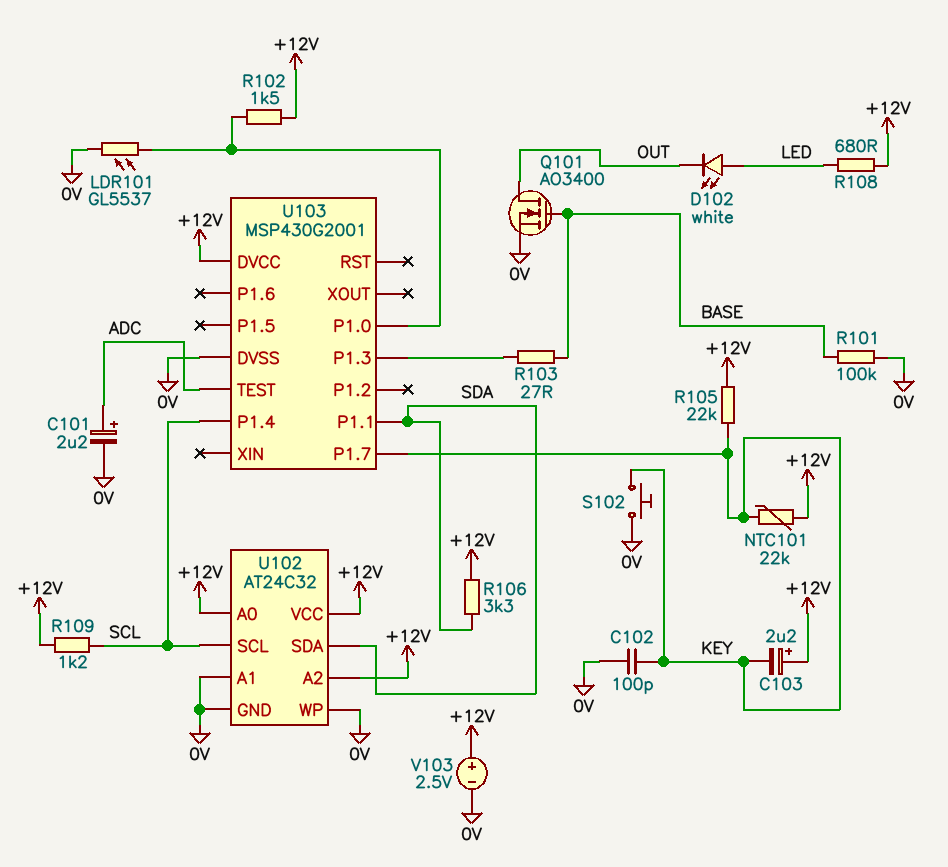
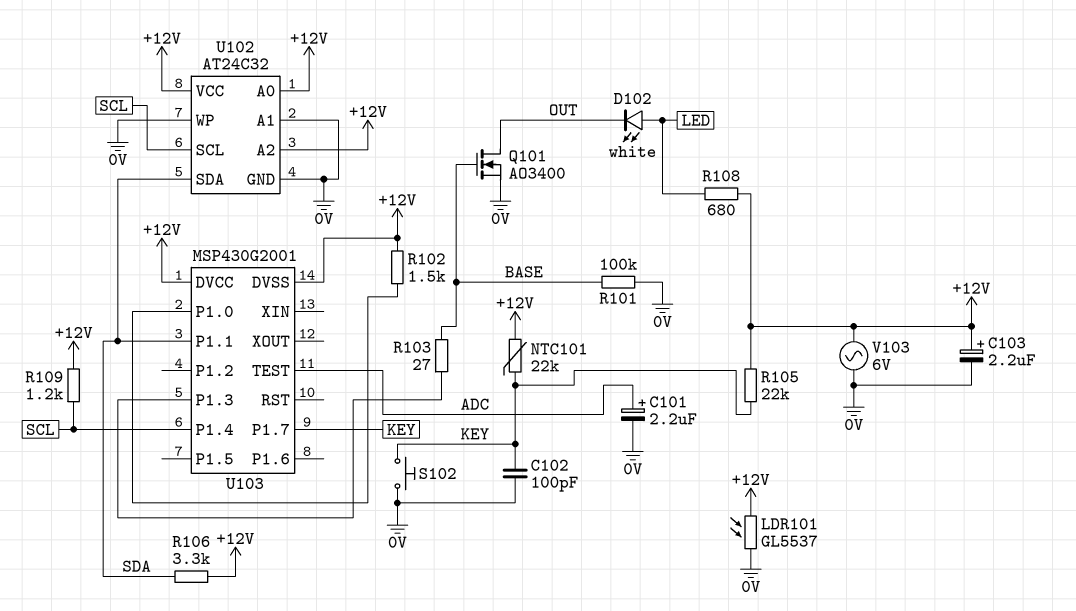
C103: 2.2uF (plus +12V, minus KEY) -> 2.2uF (plus +12V, minus 0V)
LDR101: GL5537 (0V, U103/P1.0) -> GL5537 (+12V, 0V)
U103 pin DVSS: 0V -> +12V
V103: 2.5V (plus +12V, minus 0V) -> AC 6V (+12V, 0V)

